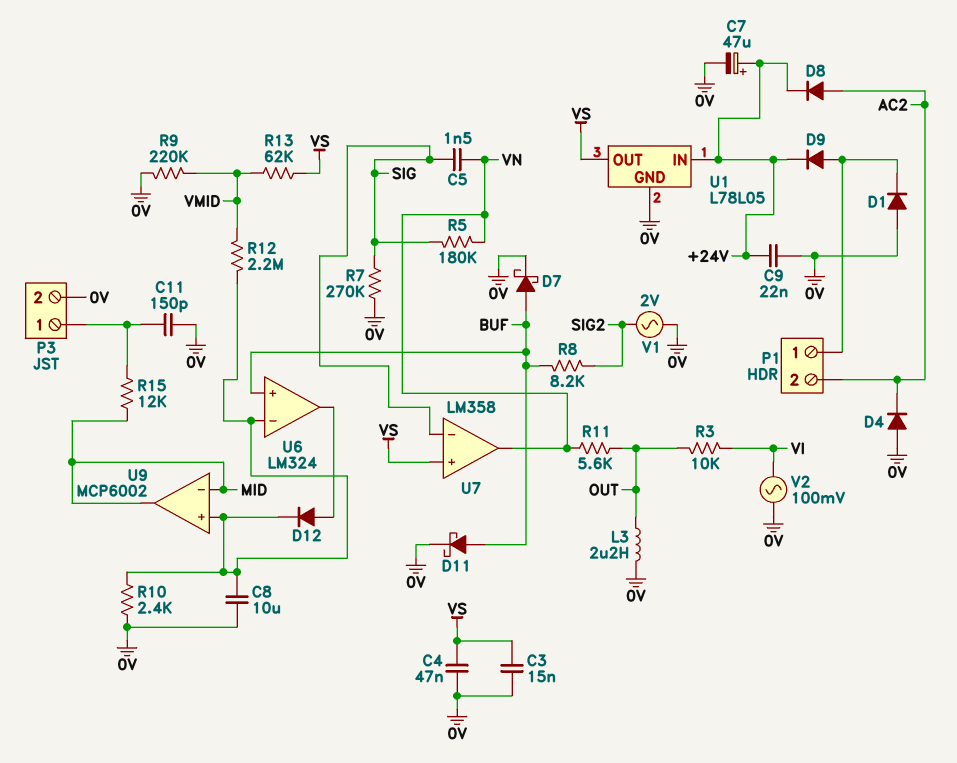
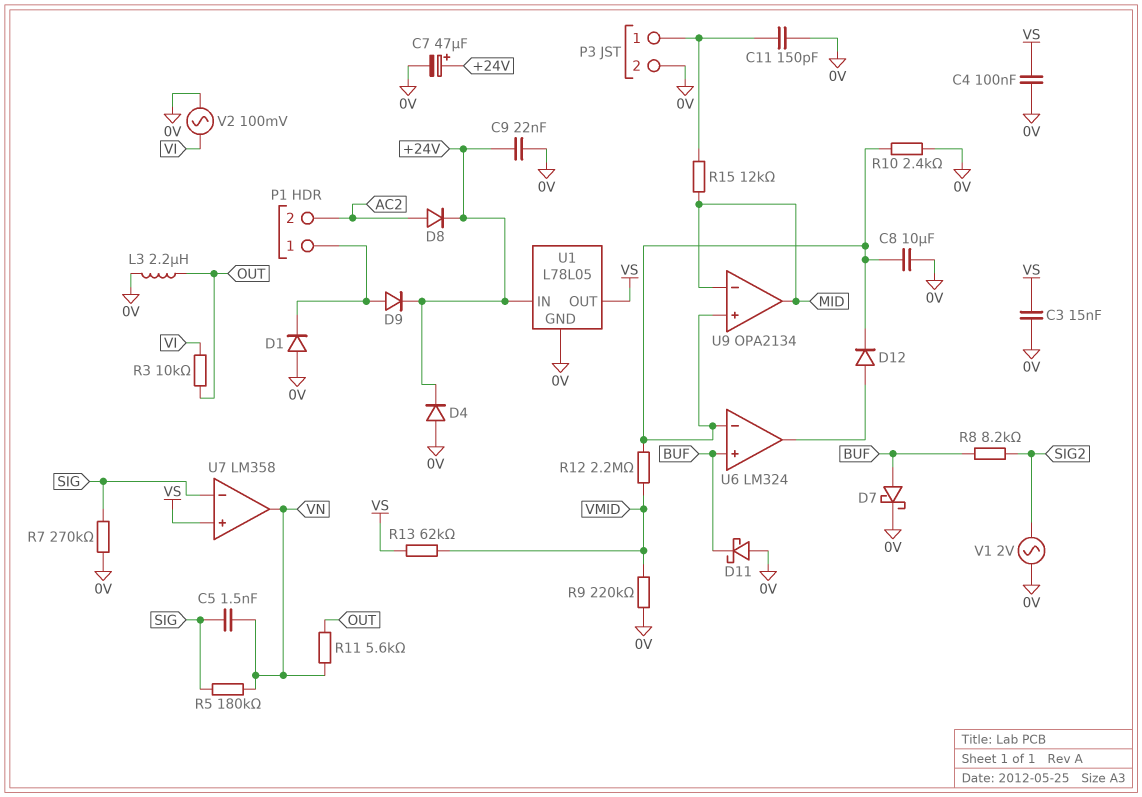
C4: 47nF (0V, VS) -> 100nF (0V, VS)
D4: diode (A 0V, K AC2) -> diode (A 0V, K +24V)
D11: schottky (A BUF, K 0V) -> schottky (A 0V, K BUF)
U9: MCP6002 -> OPA2134

